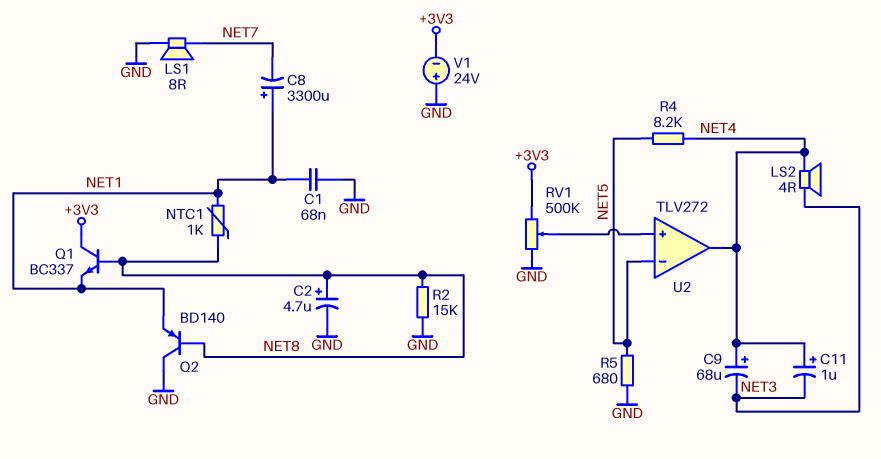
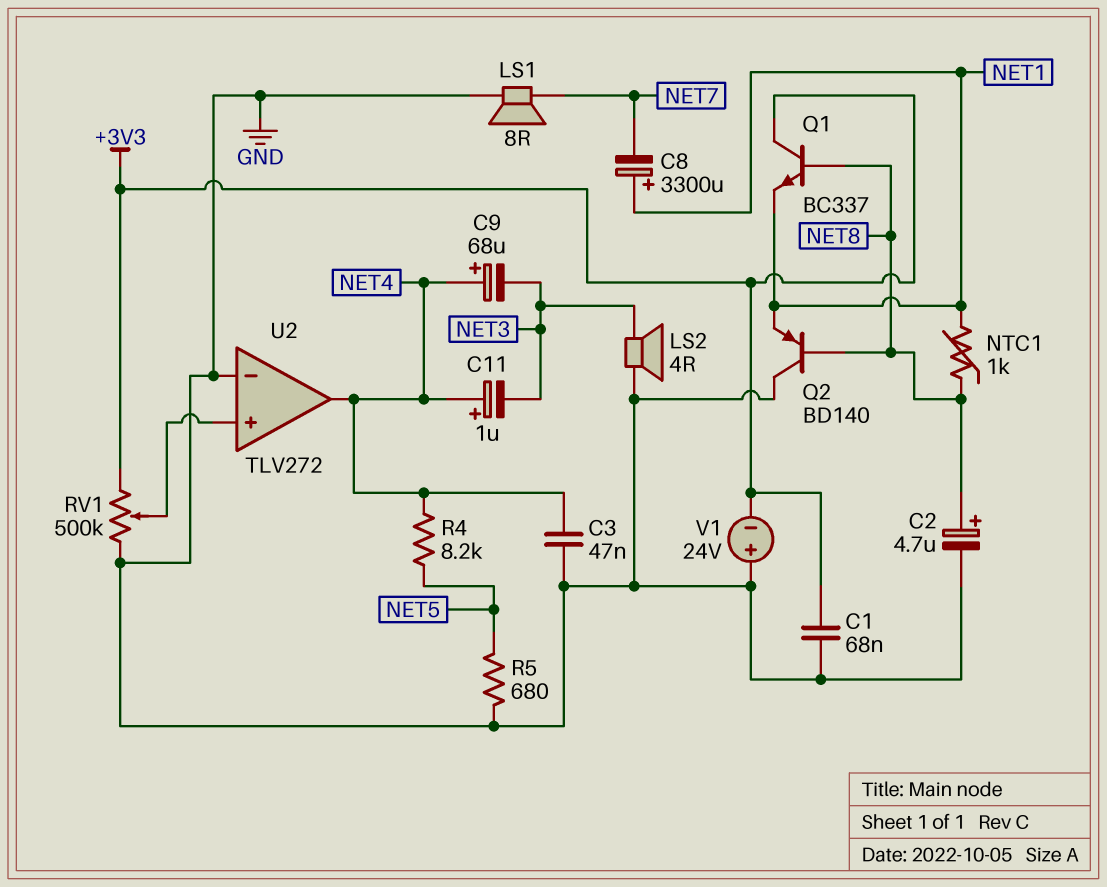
C1: 68nF (GND, NET1) -> 68nF (+3V3, GND)
C3: none -> 47nF (GND, NET4)
LS2: speaker 4R (NET3, NET4) -> speaker 4R (GND, NET3)
R2: 15k (GND, NET8) -> none
U2 pin in-: NET5 -> GND

